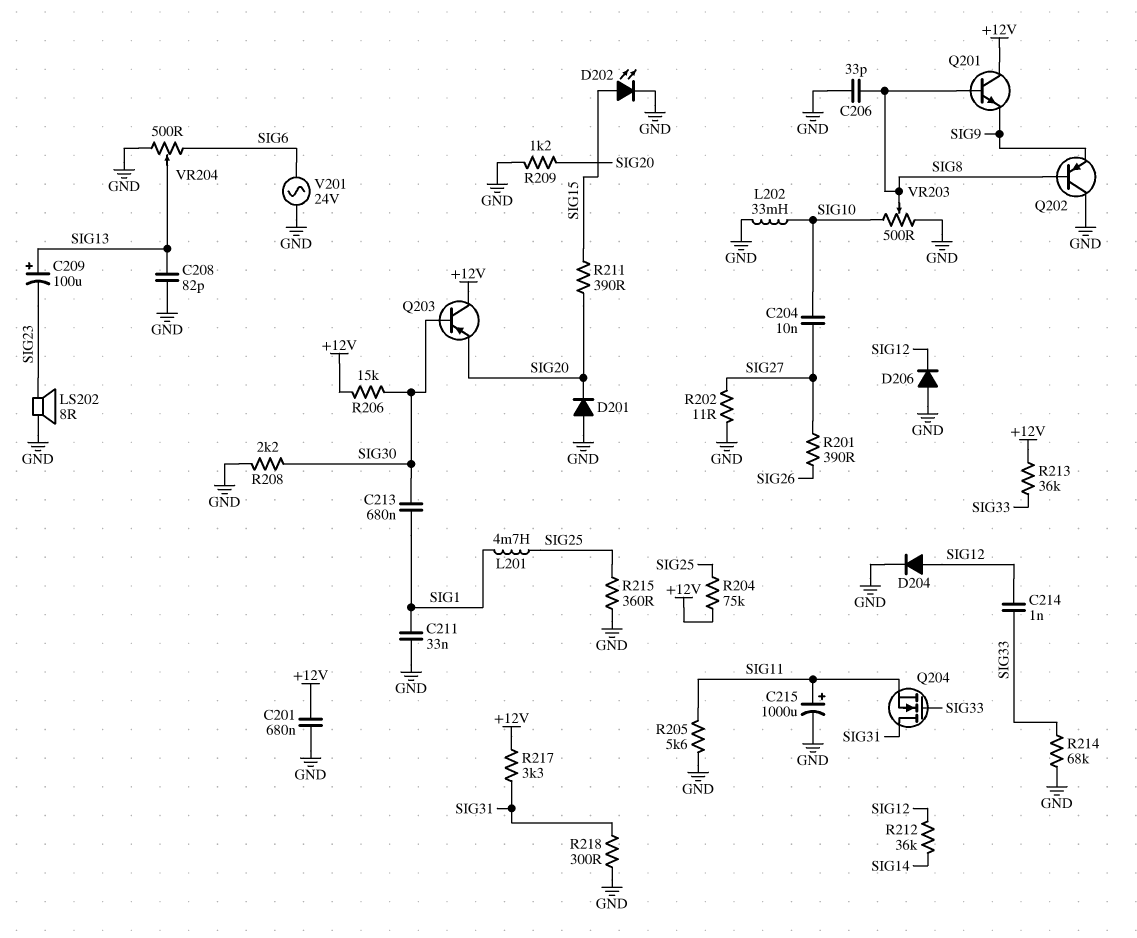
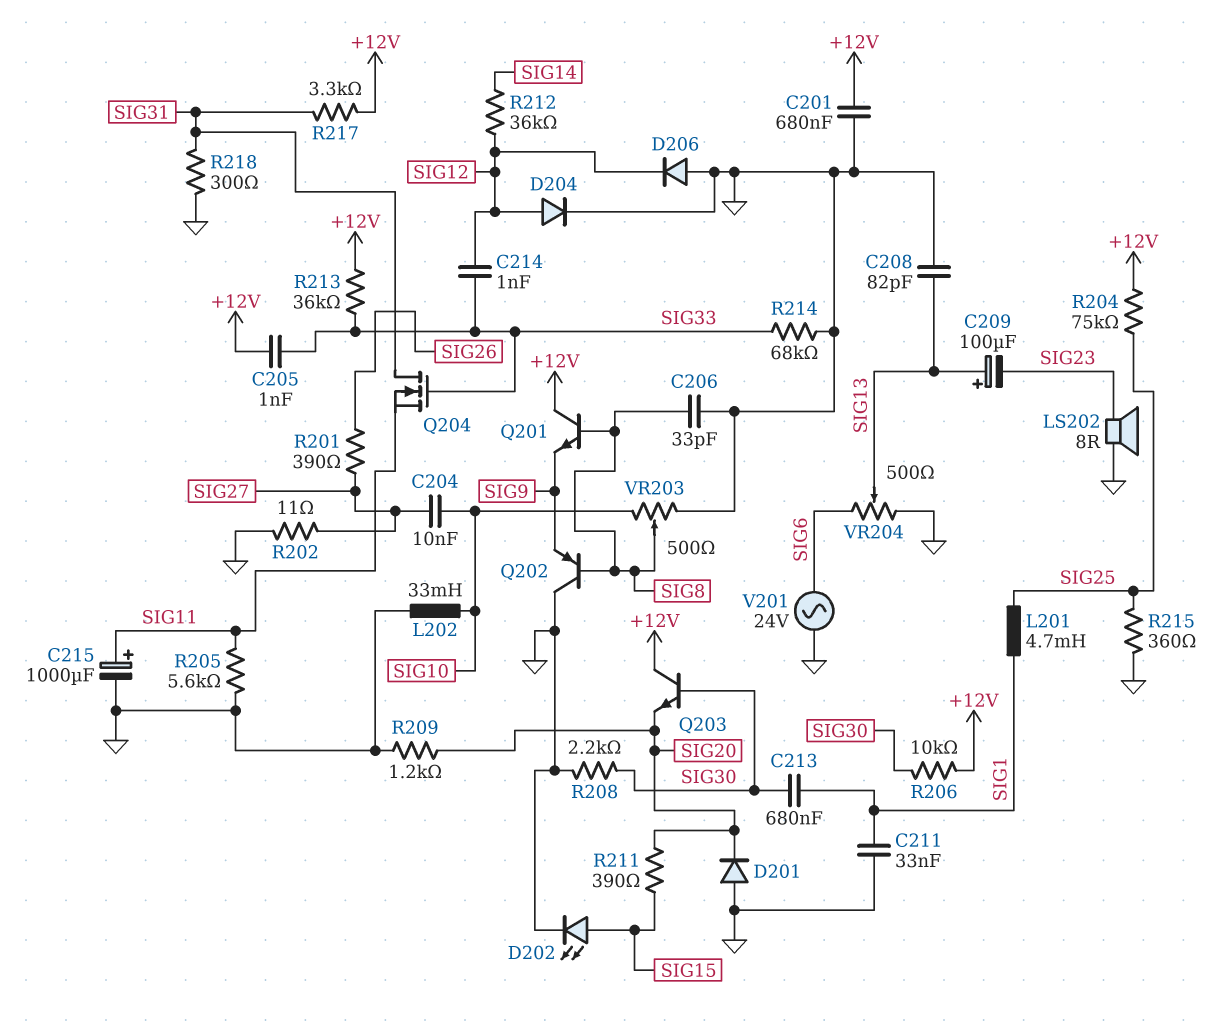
C205: none -> 1nF (+12V, SIG33)
Q203: PNP (B SIG30, C +12V, E SIG20) -> NPN (B SIG30, C +12V, E SIG20)
R206: 15k (+12V, SIG30) -> 10k (+12V, SIG30)

